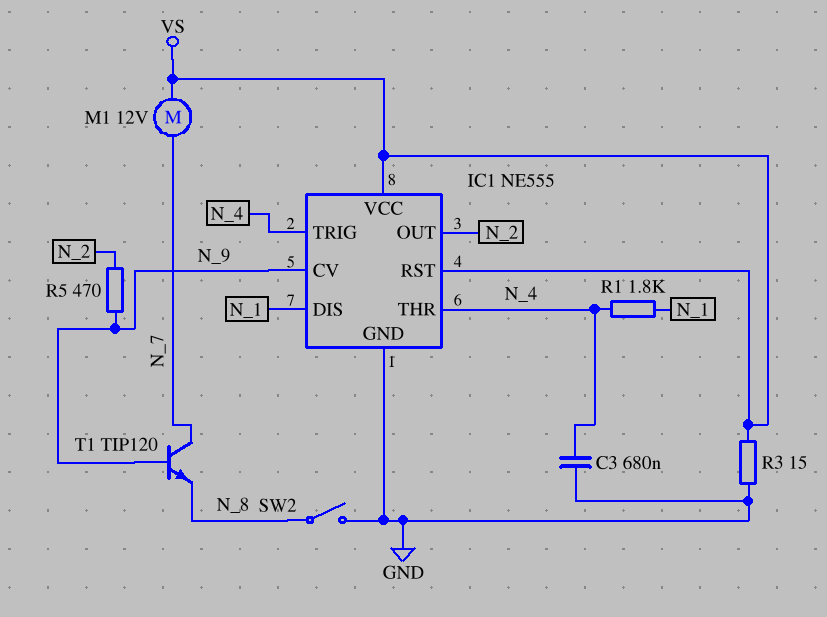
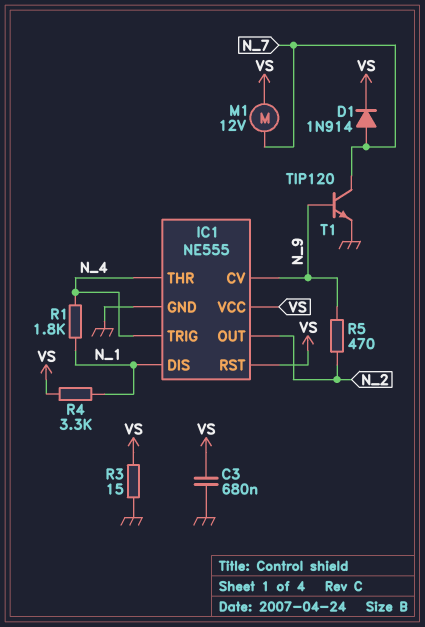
C3: 680nF (GND, N_4) -> 680nF (GND, VS)
D1: none -> diode 1N914 (A N_7, K VS)
R4: none -> 3.3k (N_1, VS)
SW2: switch (GND, N_8) -> none
T1: NPN TIP120 (B N_9, C N_7, E N_8) -> NPN TIP120 (B N_9, C N_7, E GND)

